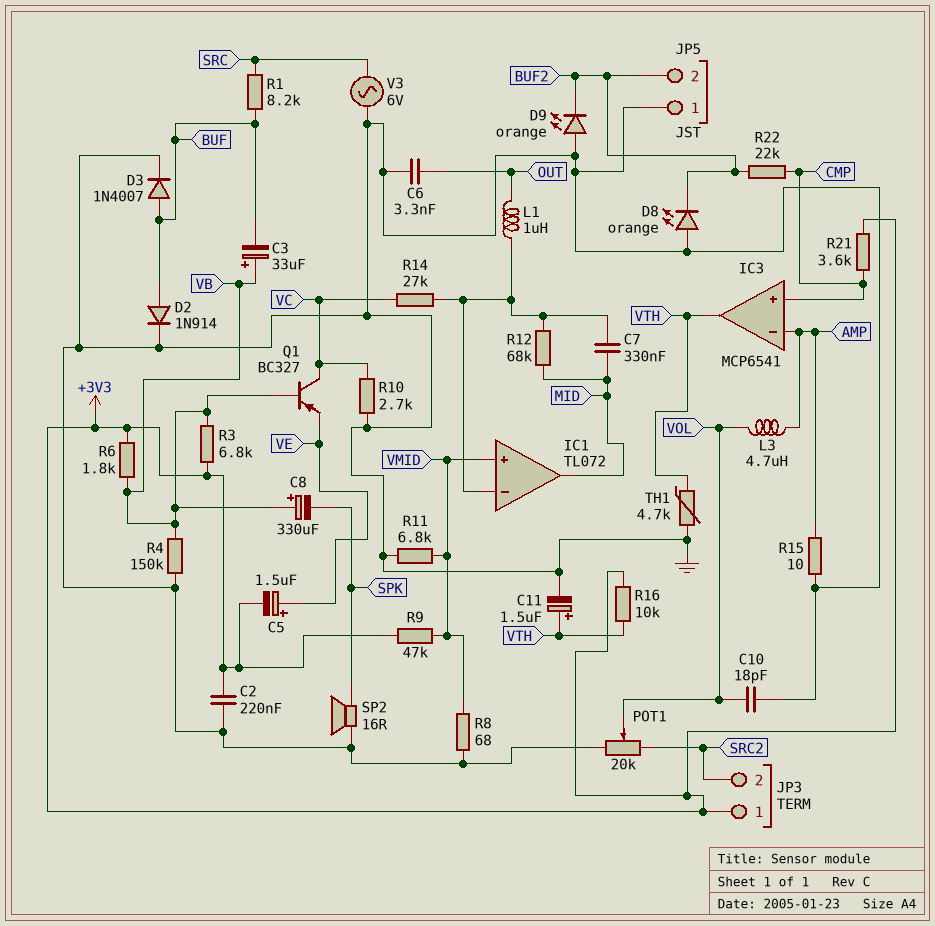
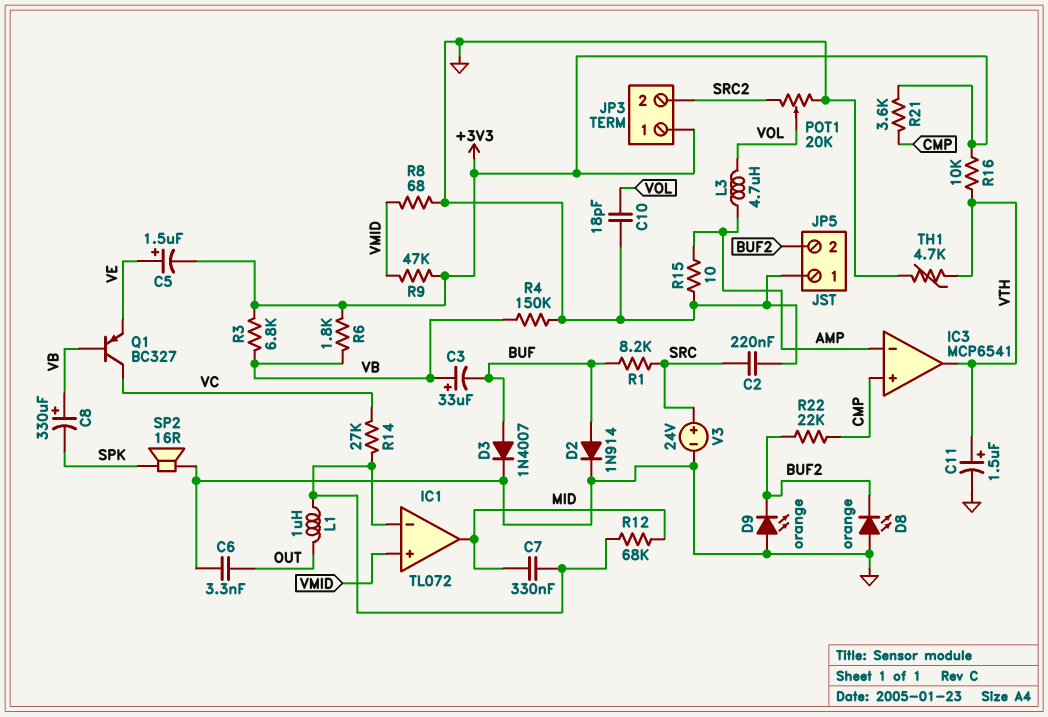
C2: 220nF (+3V3, GND) -> 220nF (GND, SRC)
R10: 2.7k (GND, VC) -> none
R11: 6.8k (GND, VMID) -> none
V3: AC 6V (GND, SRC) -> 24V (plus SRC, minus GND)

